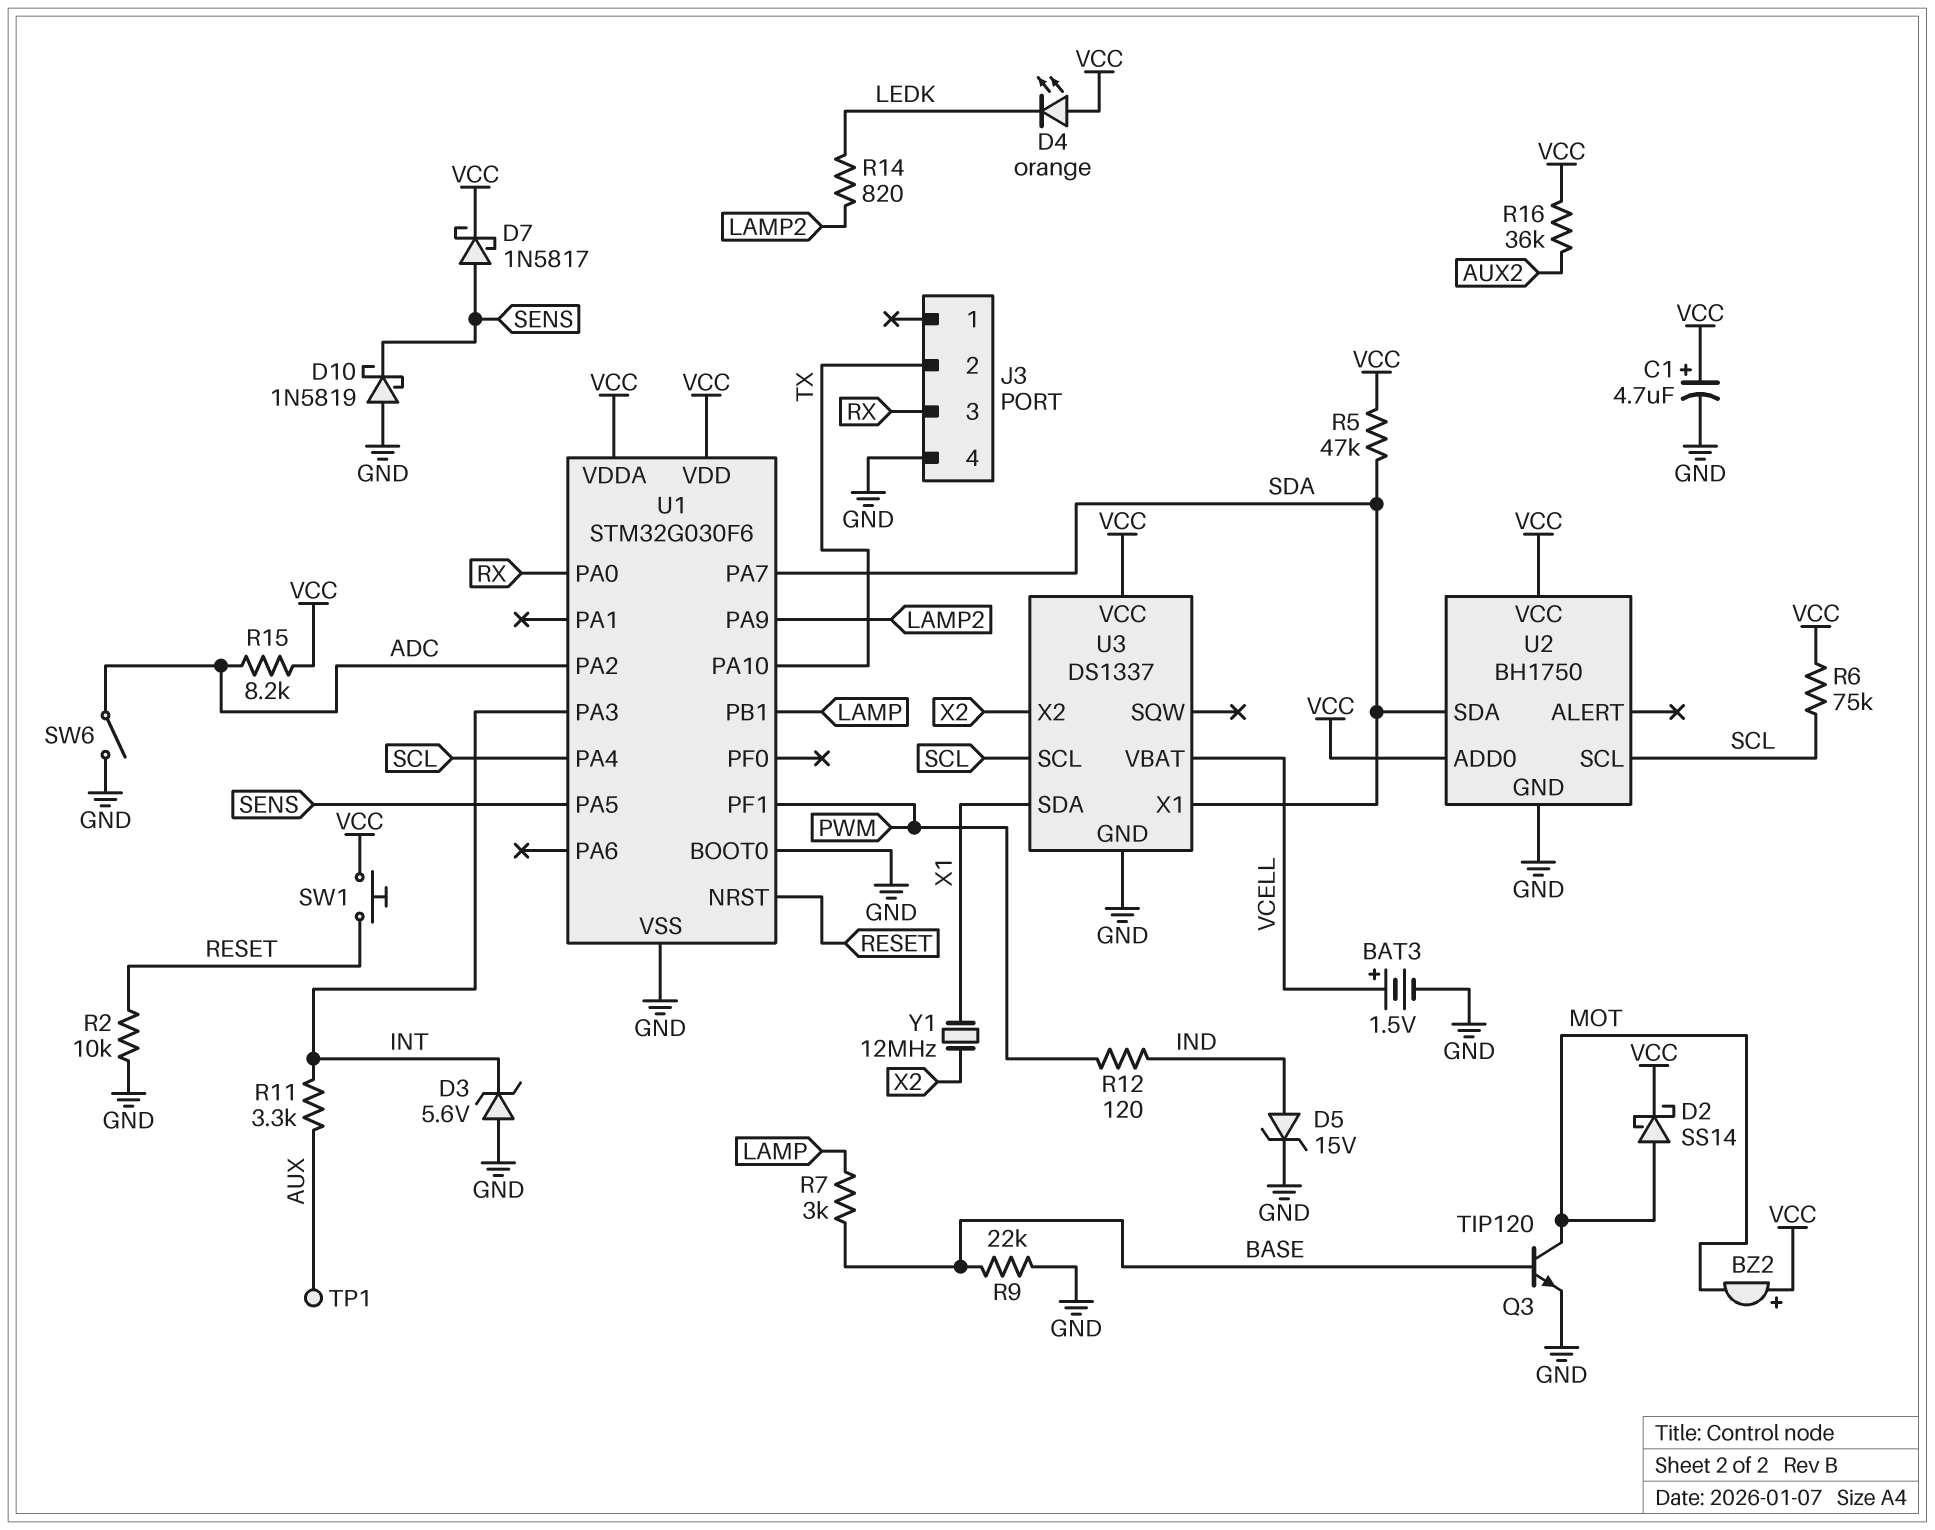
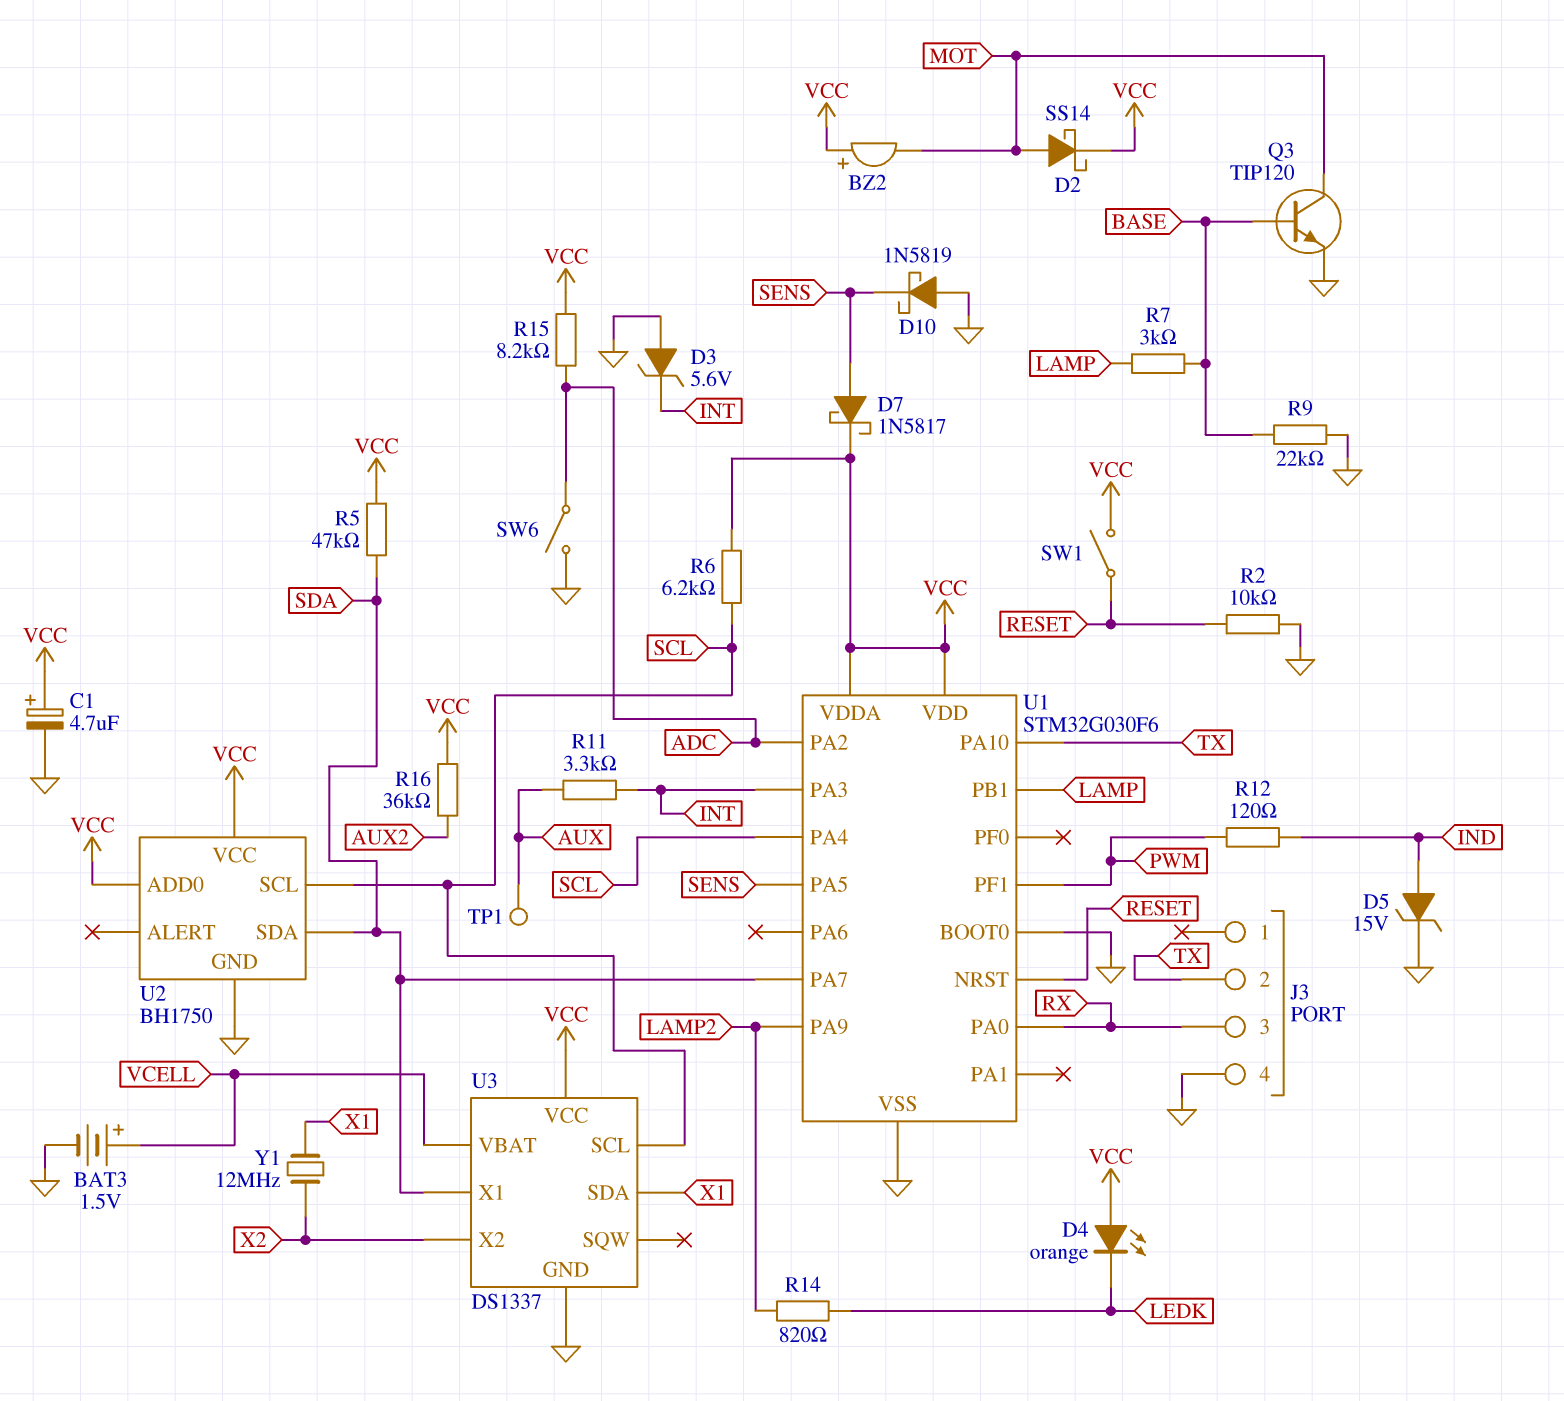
R6: 75k (SCL, VCC) -> 6.2k (SCL, VCC)
SW1: button (RESET, VCC) -> switch (RESET, VCC)

